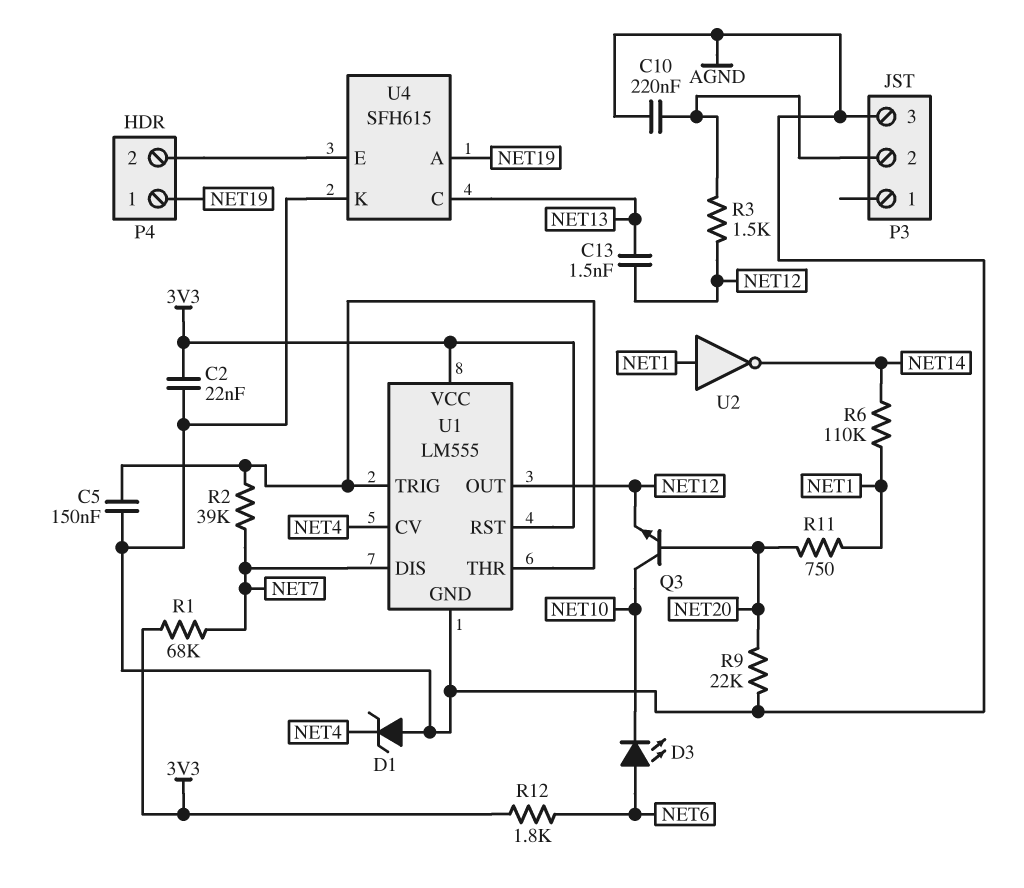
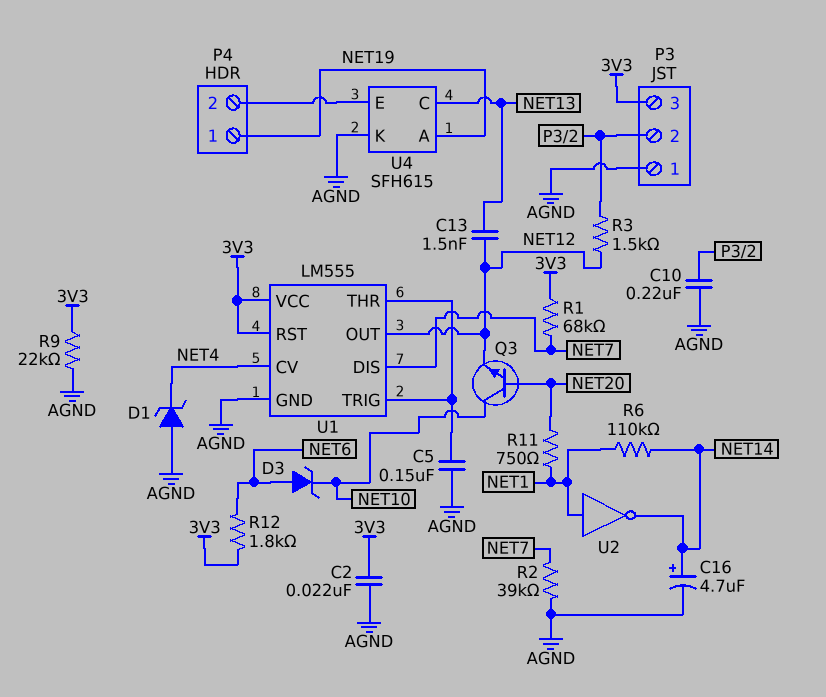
C16: none -> 4.7uF (plus NET14, minus AGND)
D3: LED (A NET6, K NET10) -> zener (A NET6, K NET10)
P3 pin 1: none -> AGND
P3 pin 3: AGND -> 3V3
R2: 39k (NET7, U1/THR) -> 39k (AGND, NET7)
R9: 22k (AGND, NET20) -> 22k (3V3, AGND)

